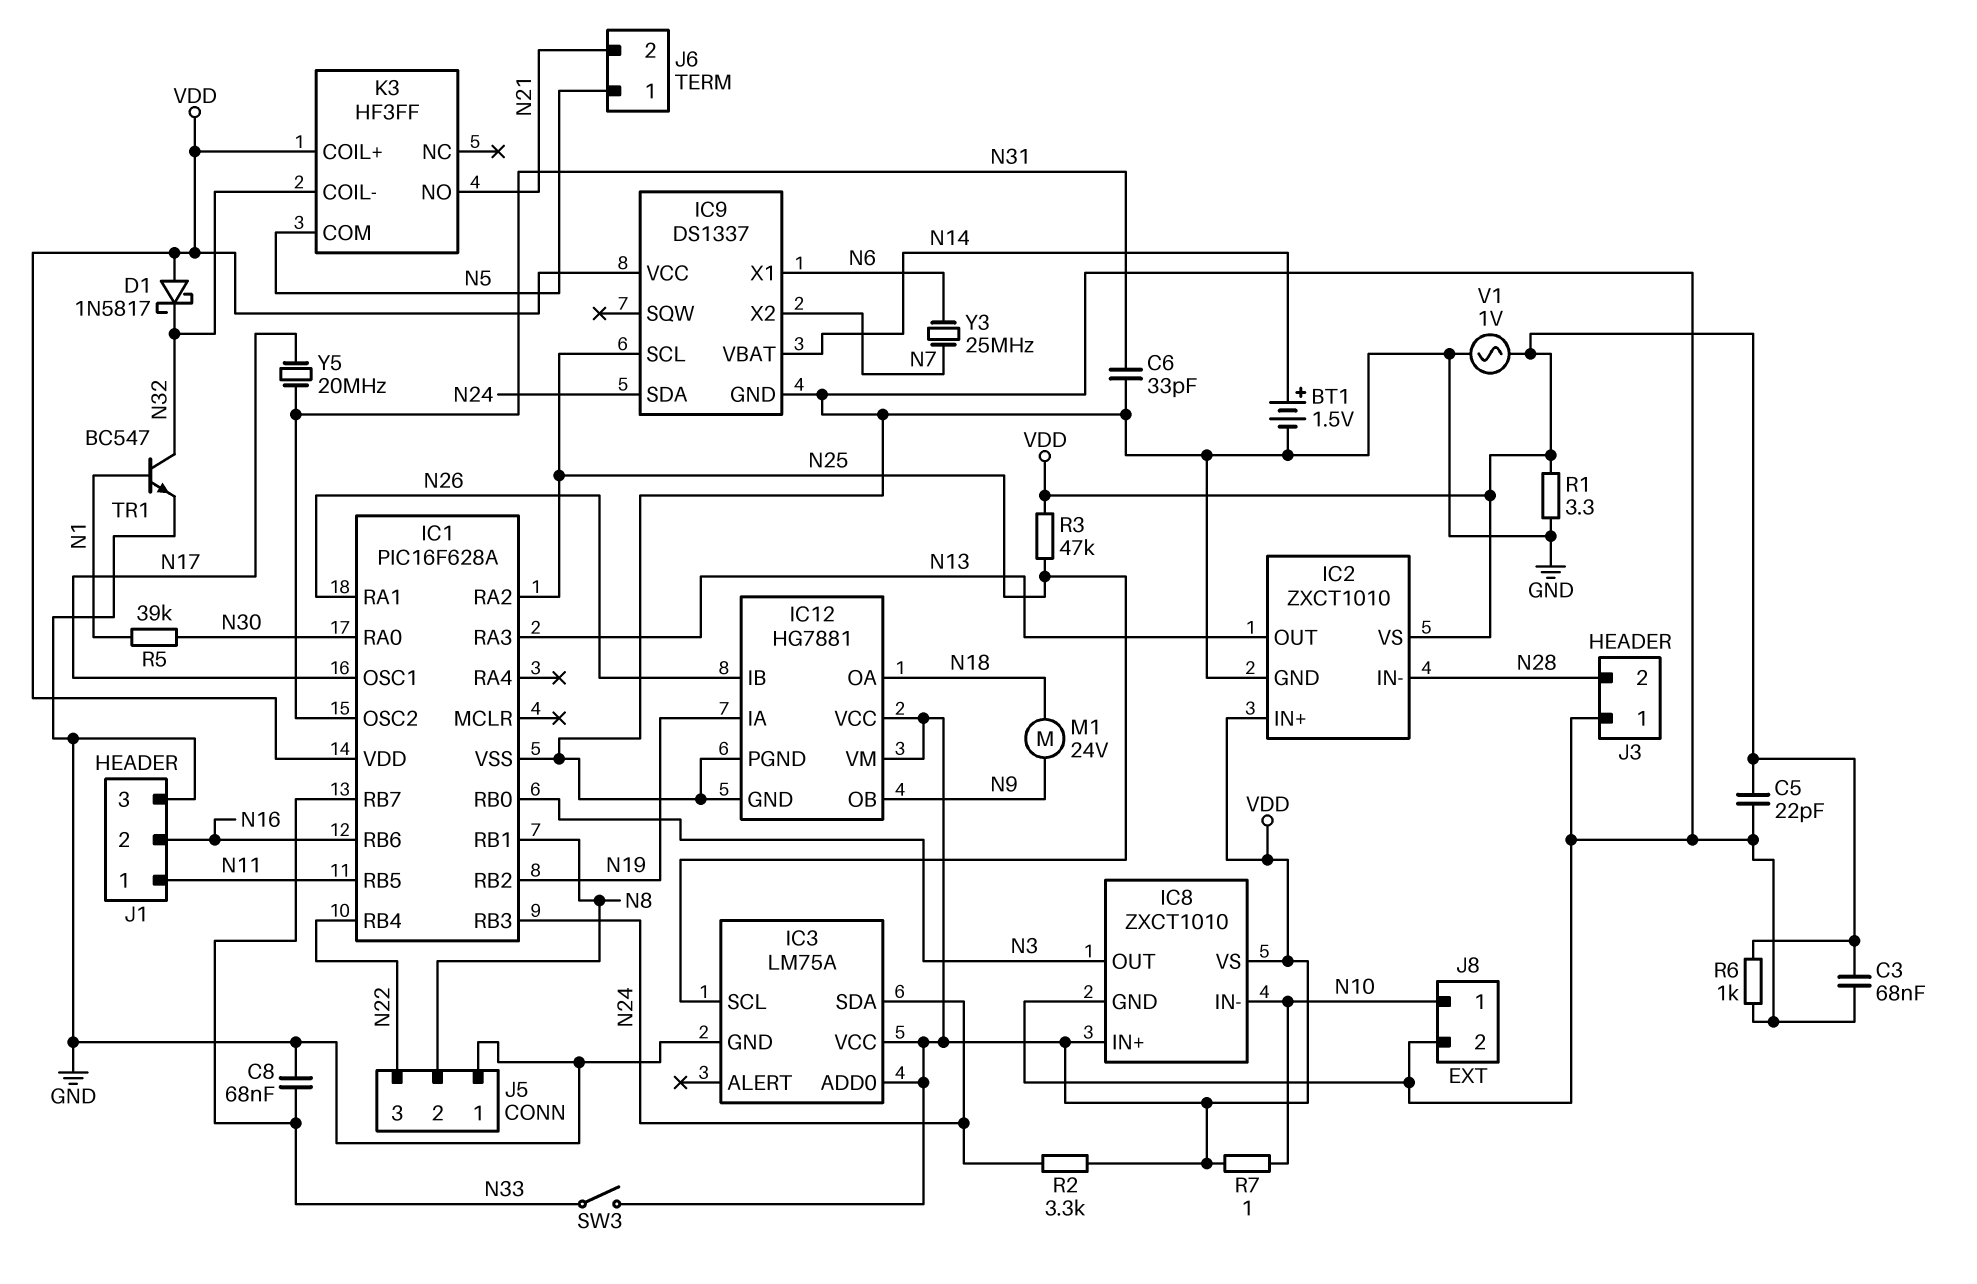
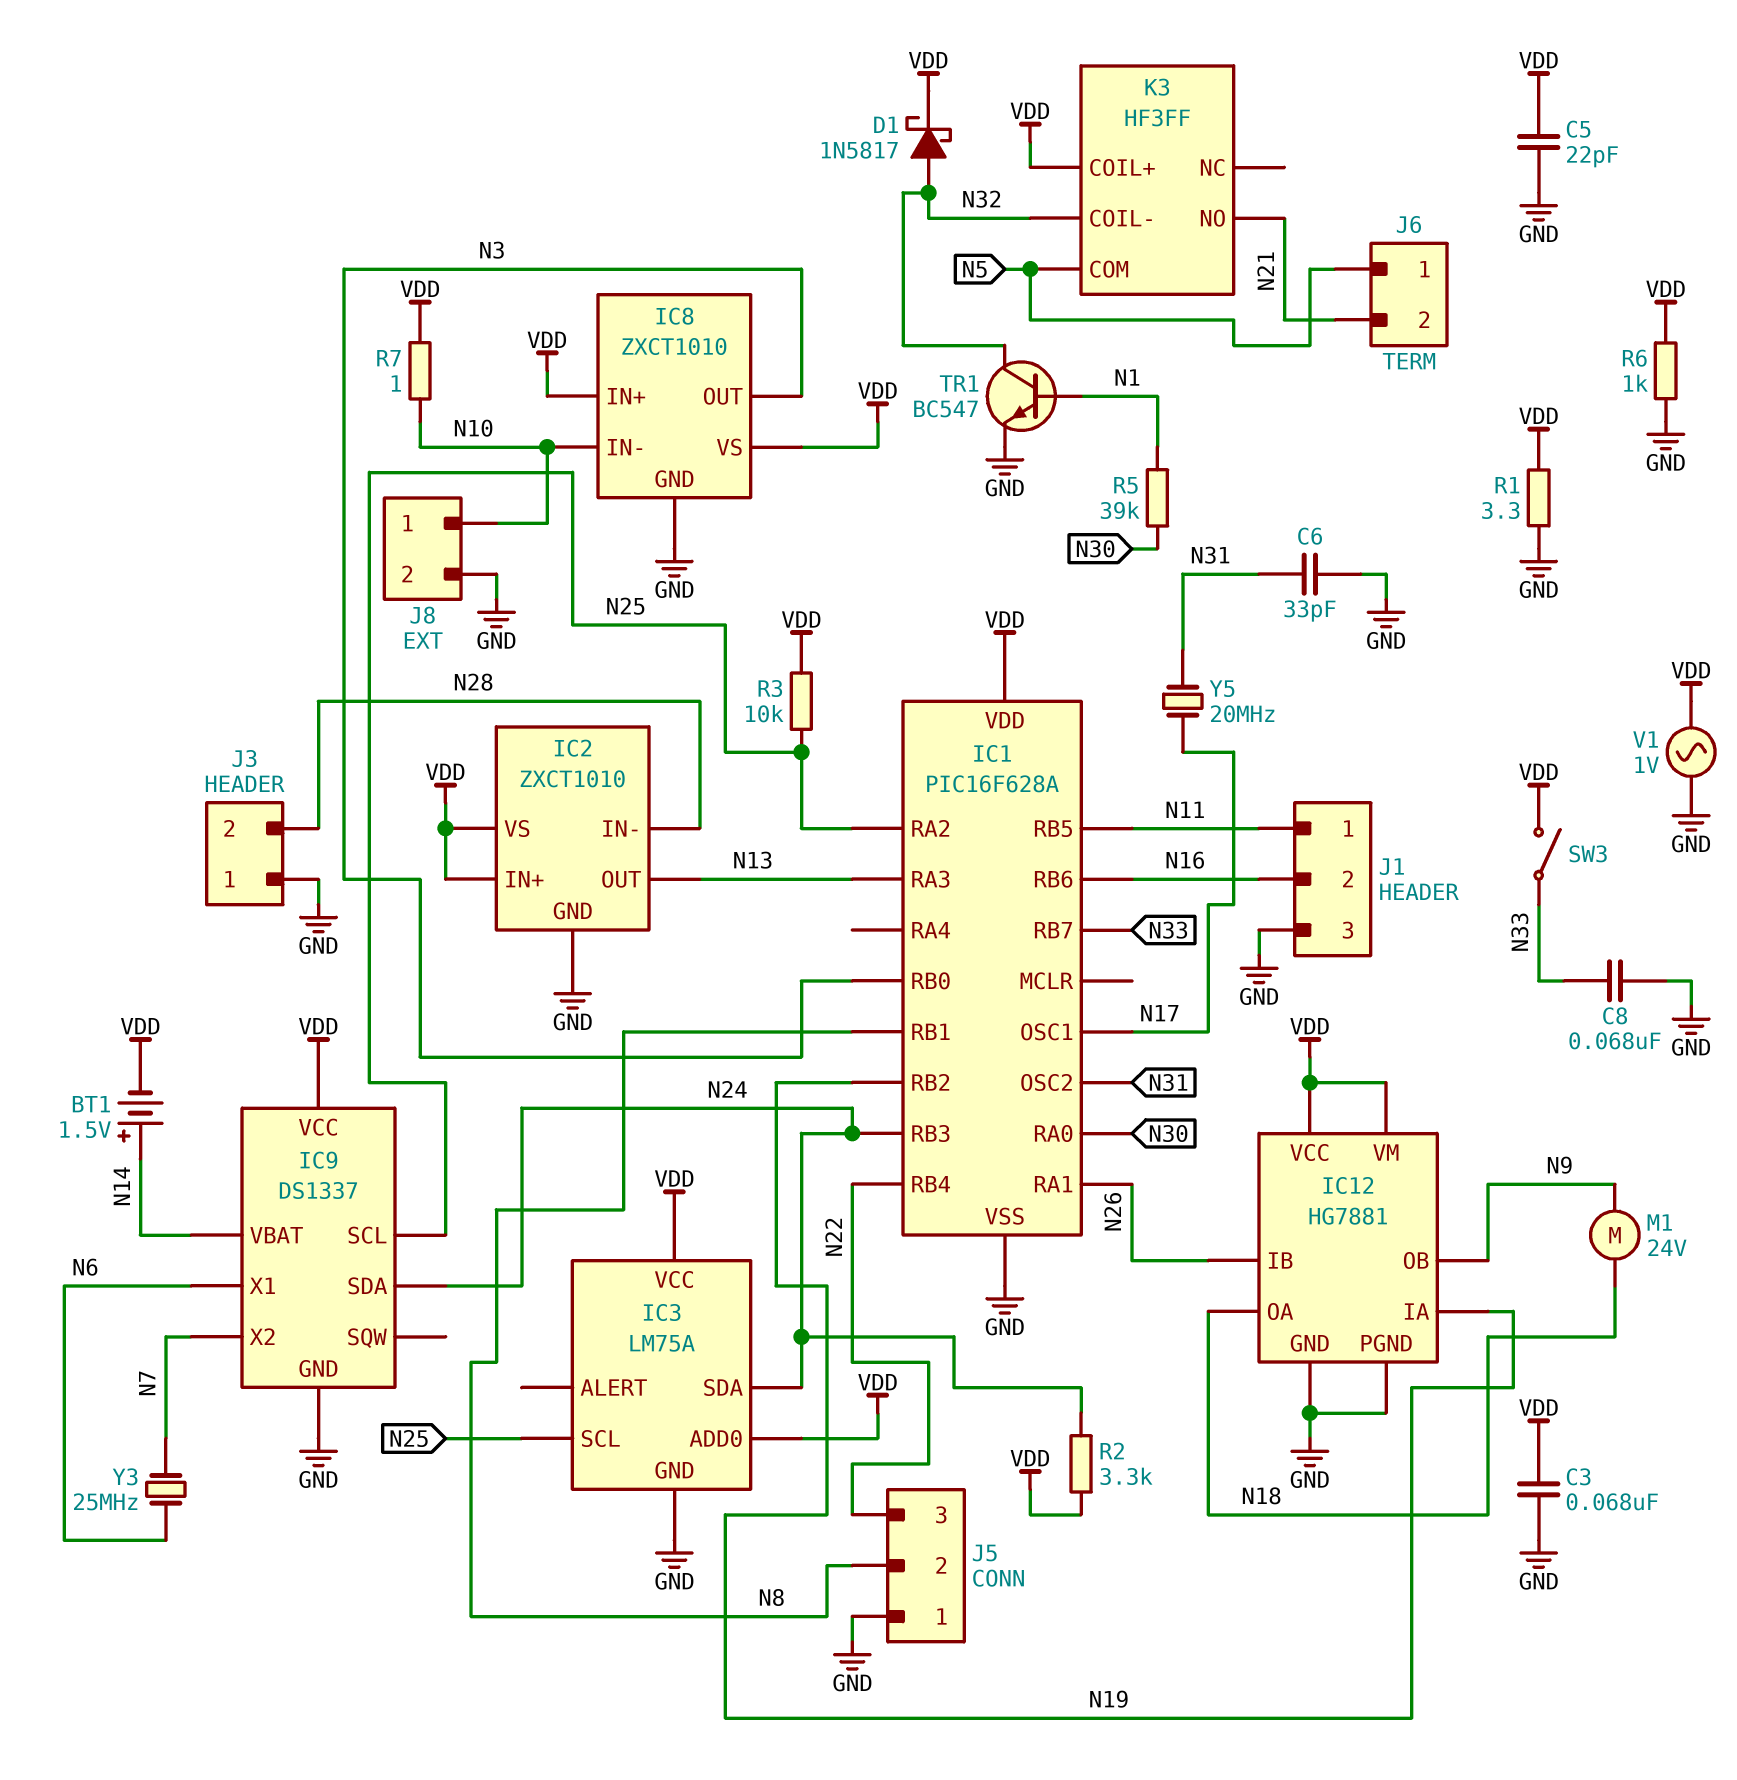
BT1: 1.5V (plus N14, minus GND) -> 1.5V (plus N14, minus VDD)
D1: schottky 1N5817 (A VDD, K N32) -> schottky 1N5817 (A N32, K VDD)
R3: 47k (N25, VDD) -> 10k (N25, VDD)

